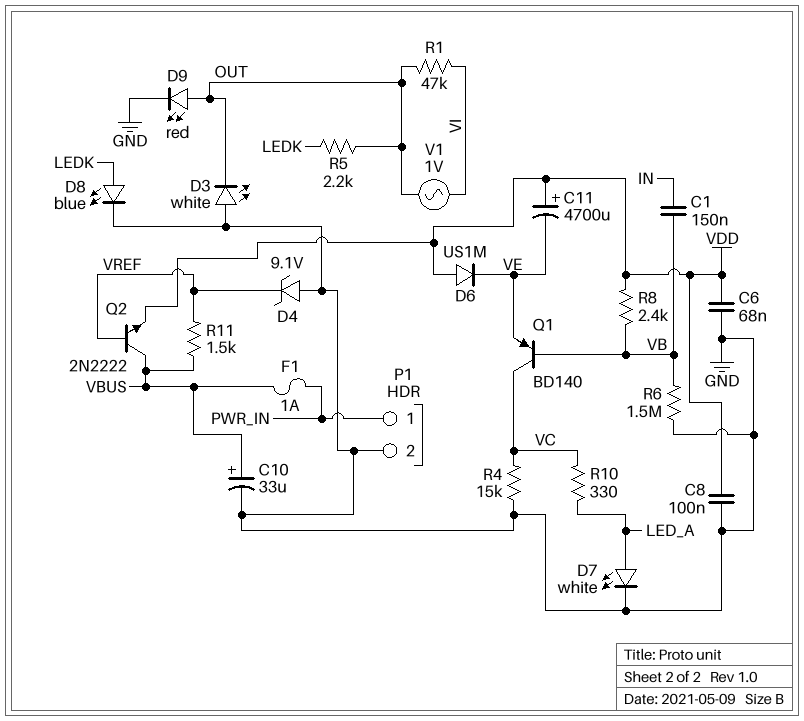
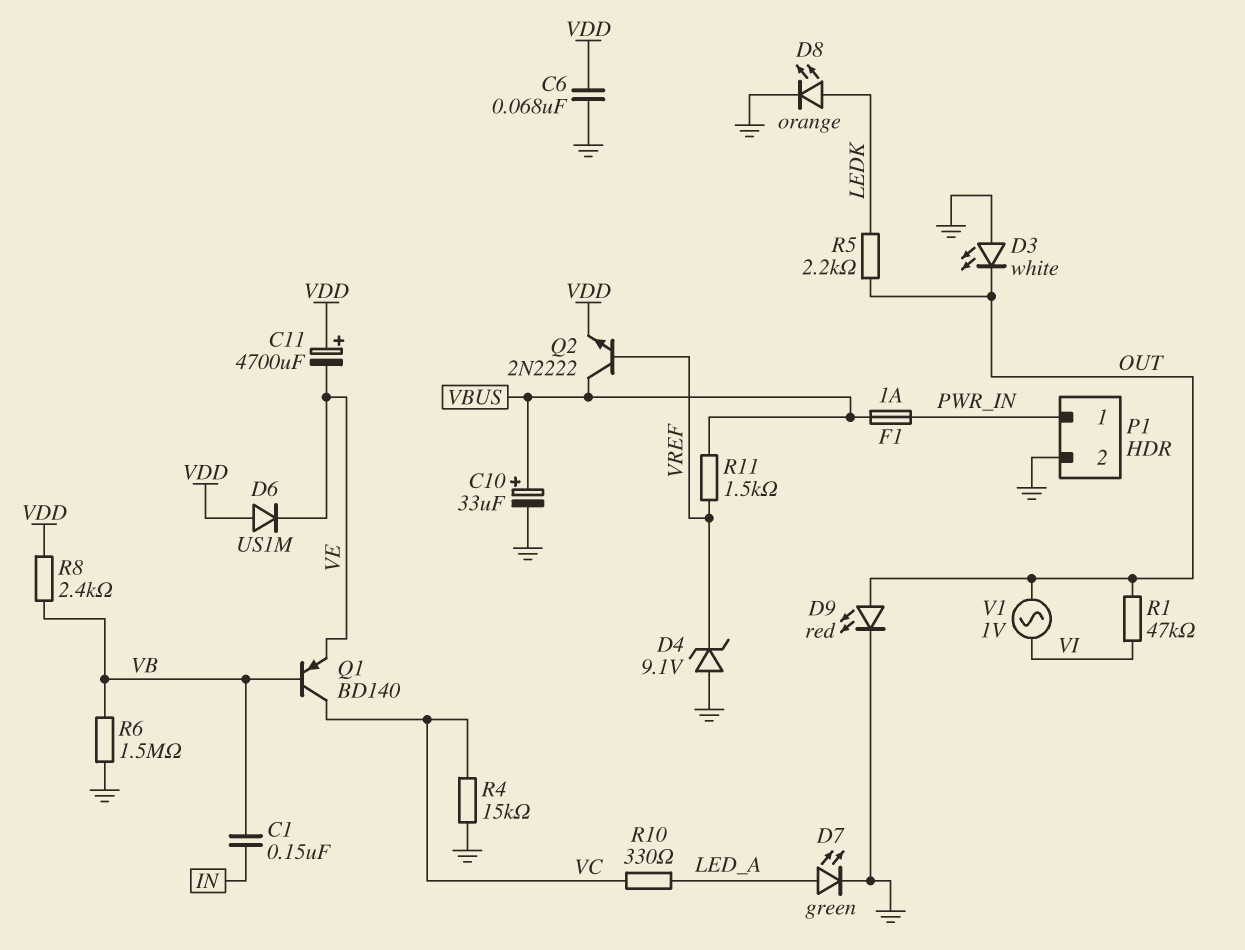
C8: 100nF (GND, VDD) -> none
D7: LED white (A LED_A, K GND) -> LED green (A LED_A, K GND)
D8: LED blue (A LEDK, K GND) -> LED orange (A LEDK, K GND)

